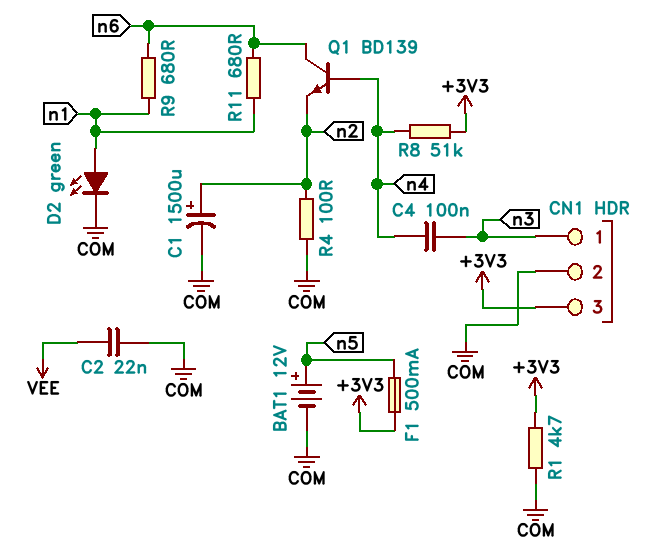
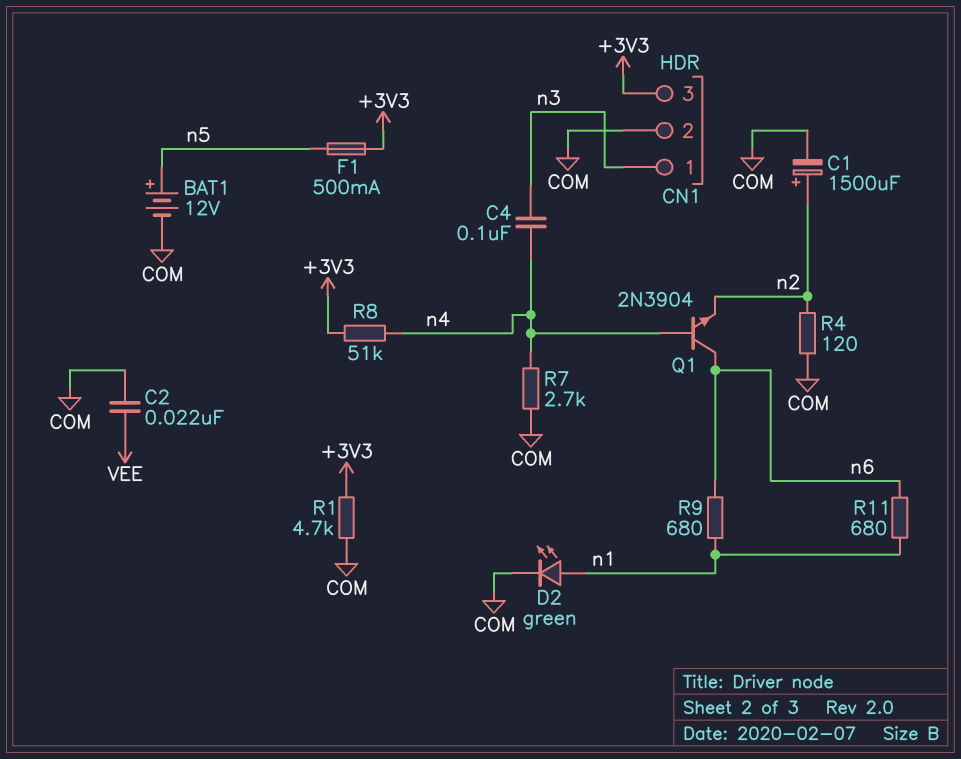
Q1: NPN BD139 (B n4, C n6, E n2) -> NPN 2N3904 (B n4, C n6, E n2)
R4: 100 (COM, n2) -> 120 (COM, n2)
R7: none -> 2.7k (COM, n4)

